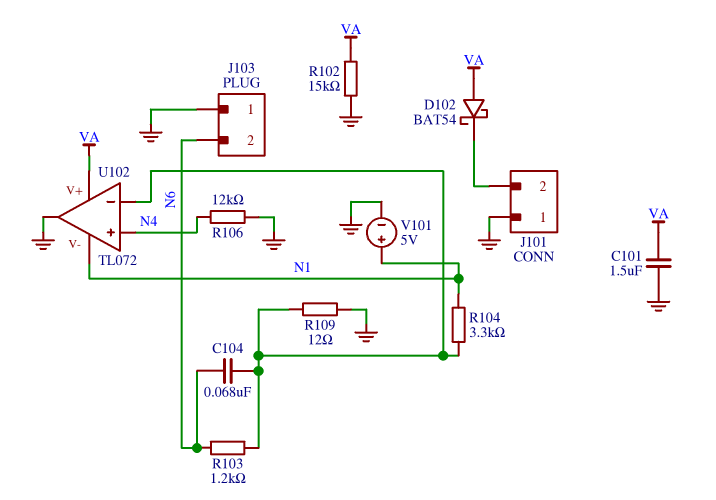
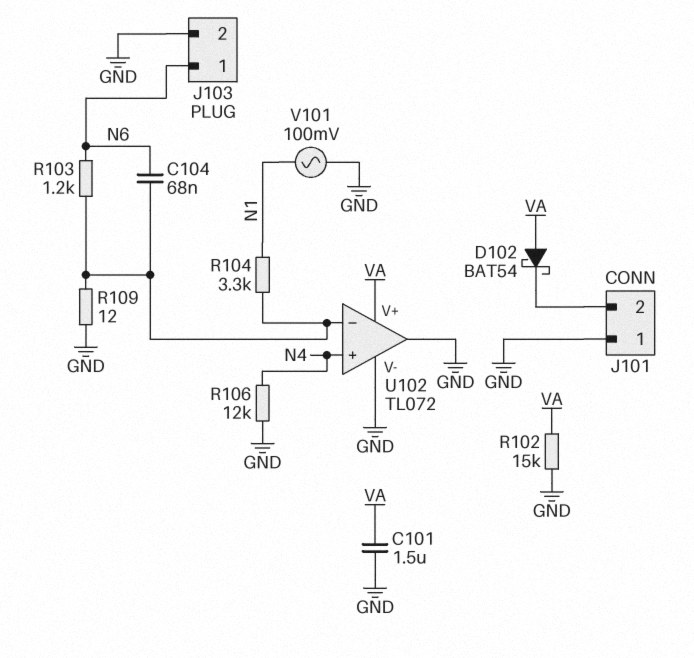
J103 pin 1: GND -> N6
J103 pin 2: N6 -> GND
U102 pin V-: N1 -> GND
V101: 5V (plus N1, minus GND) -> AC 100mV (GND, N1)

